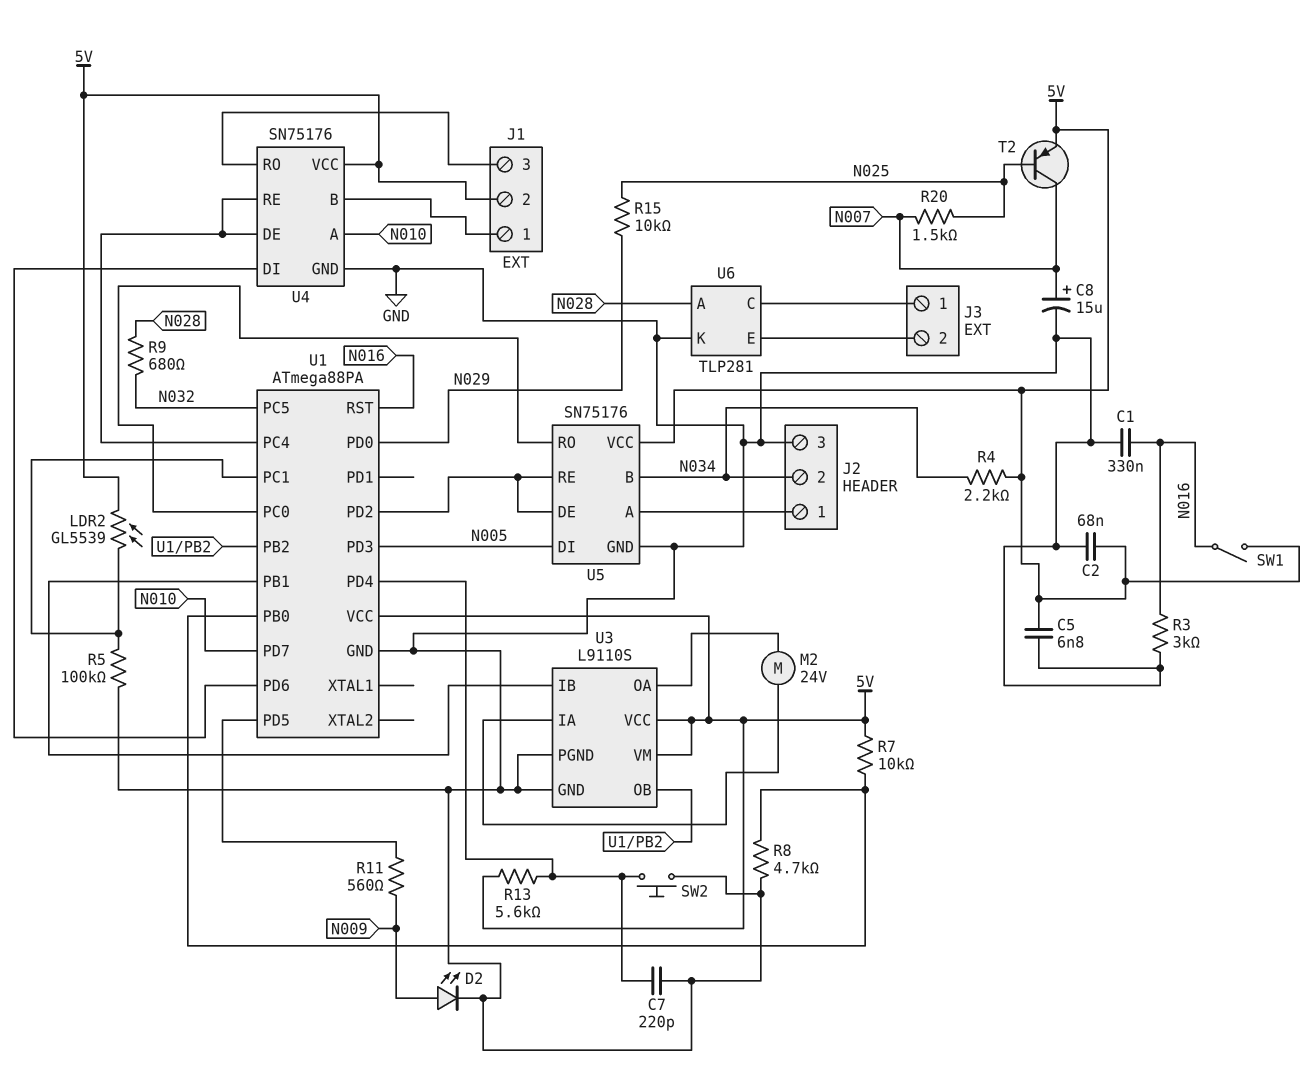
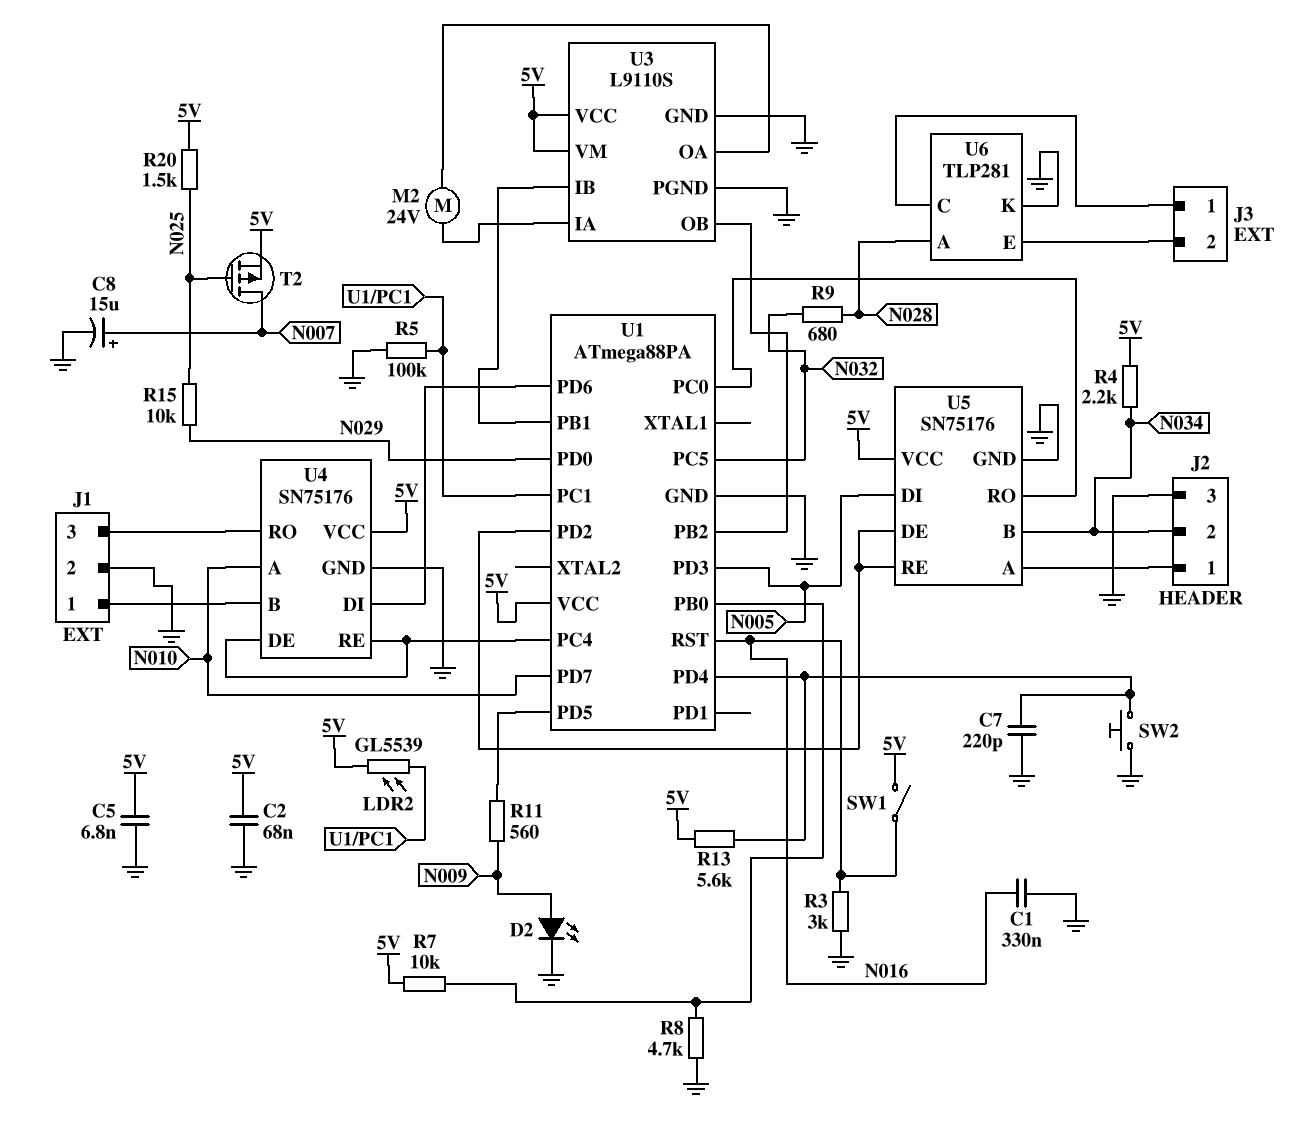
J1 pin 2: 5V -> GND
R20: 1.5k (N007, N025) -> 1.5k (5V, N025)
T2: PNP (B N025, C N007, E 5V) -> PMOS (G N025, D N007, S 5V)

